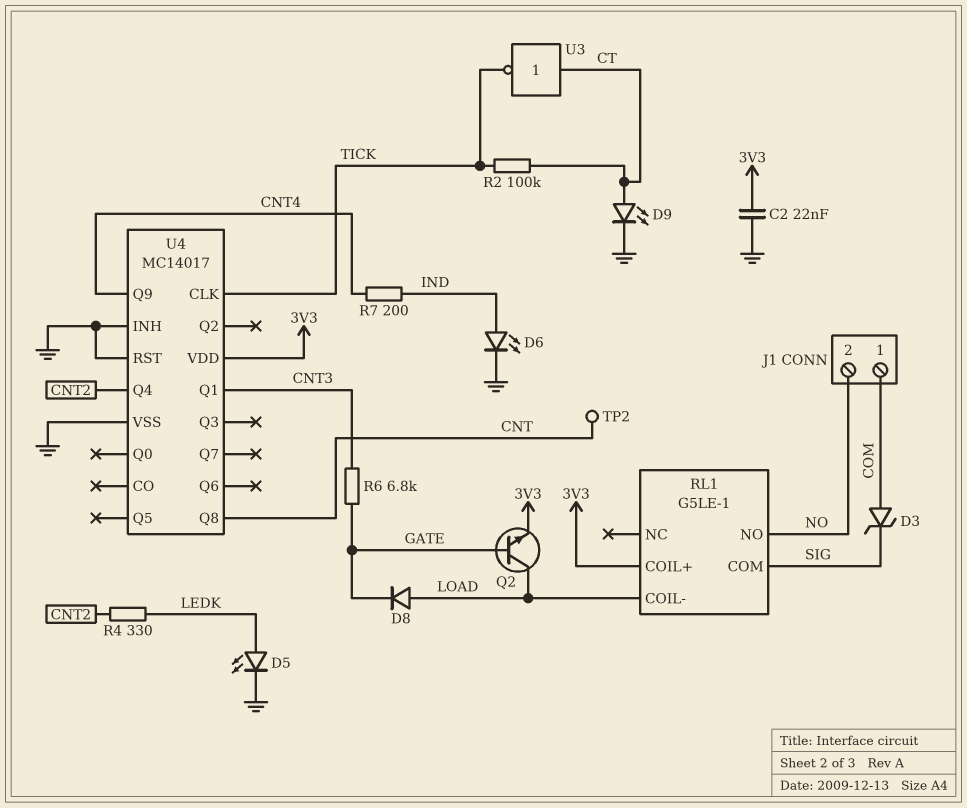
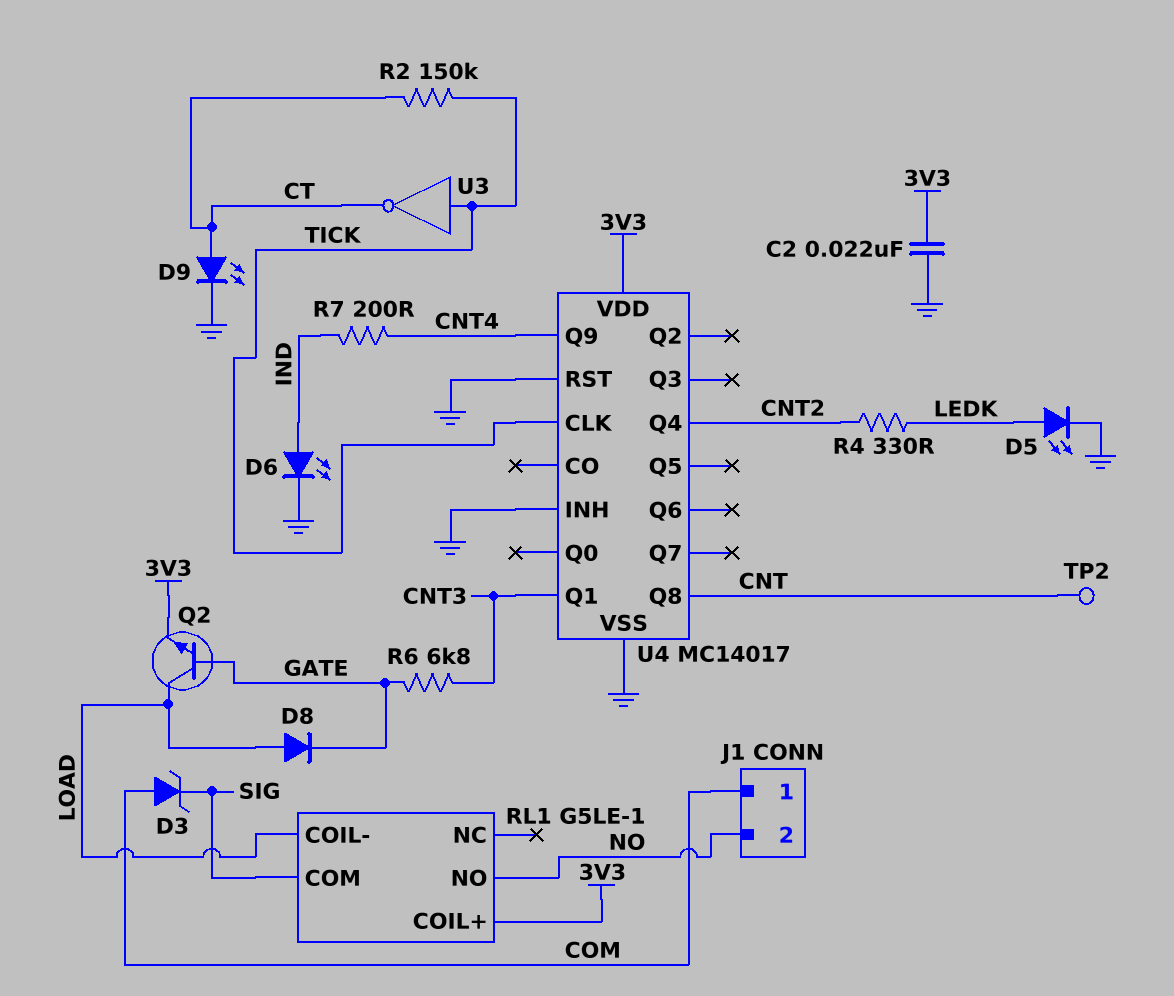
R2: 100k (CT, TICK) -> 150k (CT, TICK)
U3: NOT (in CT, out TICK) -> NOT (in TICK, out CT)

